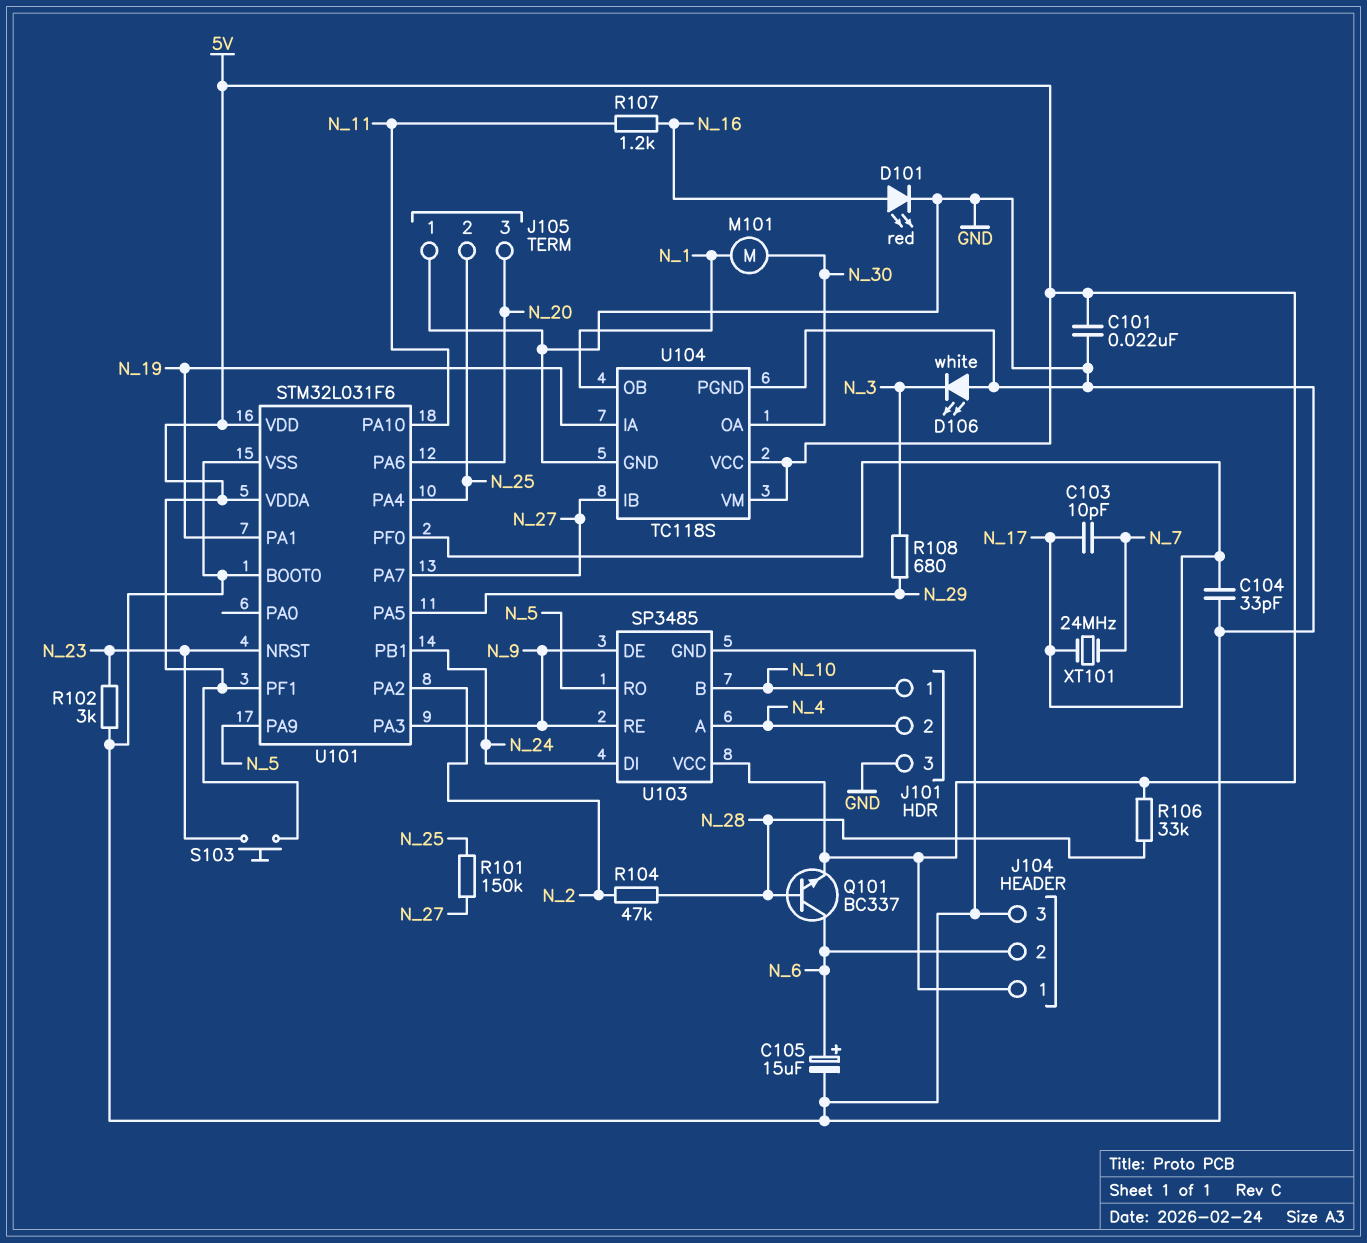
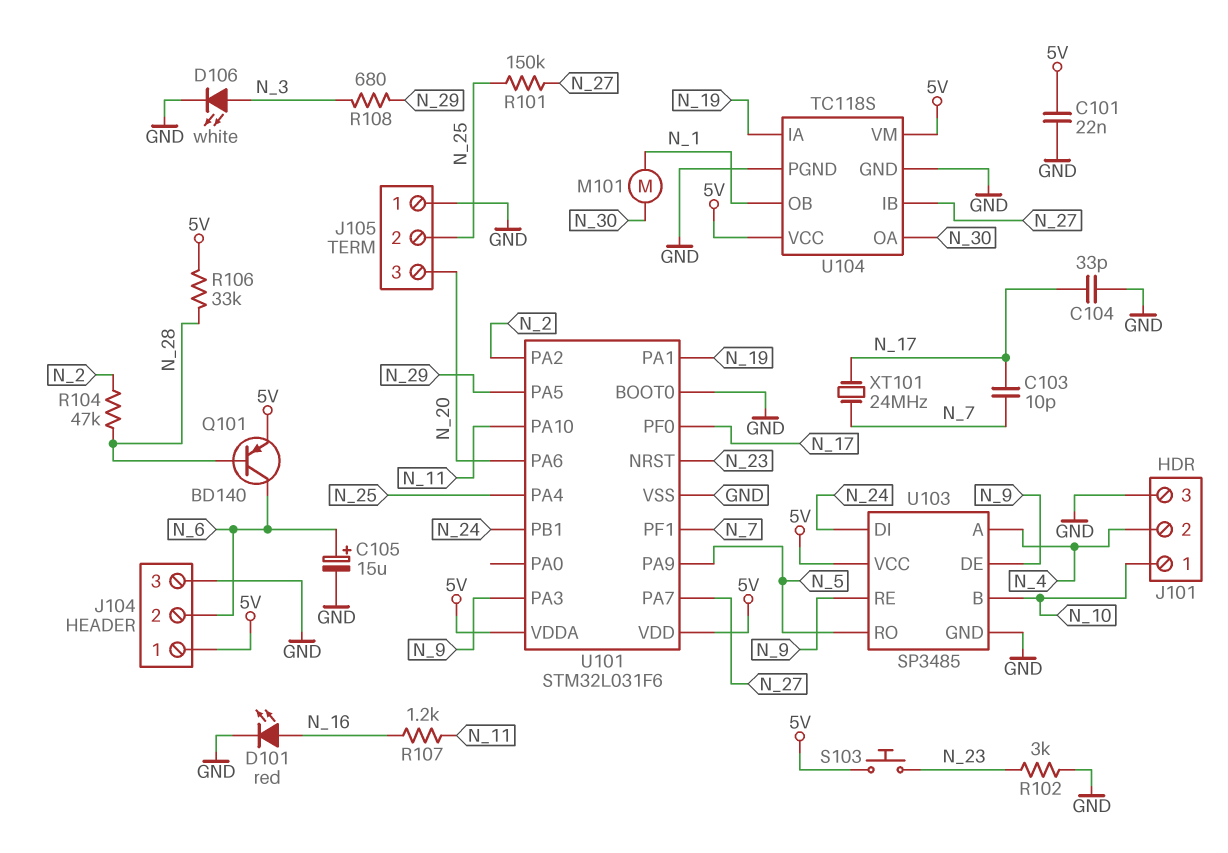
D106: LED white (A GND, K N_3) -> LED white (A N_3, K GND)
Q101: NPN BC337 (B N_28, C N_6, E 5V) -> PNP BD140 (B N_28, C N_6, E 5V)
U101 pin PF1: 5V -> N_7

